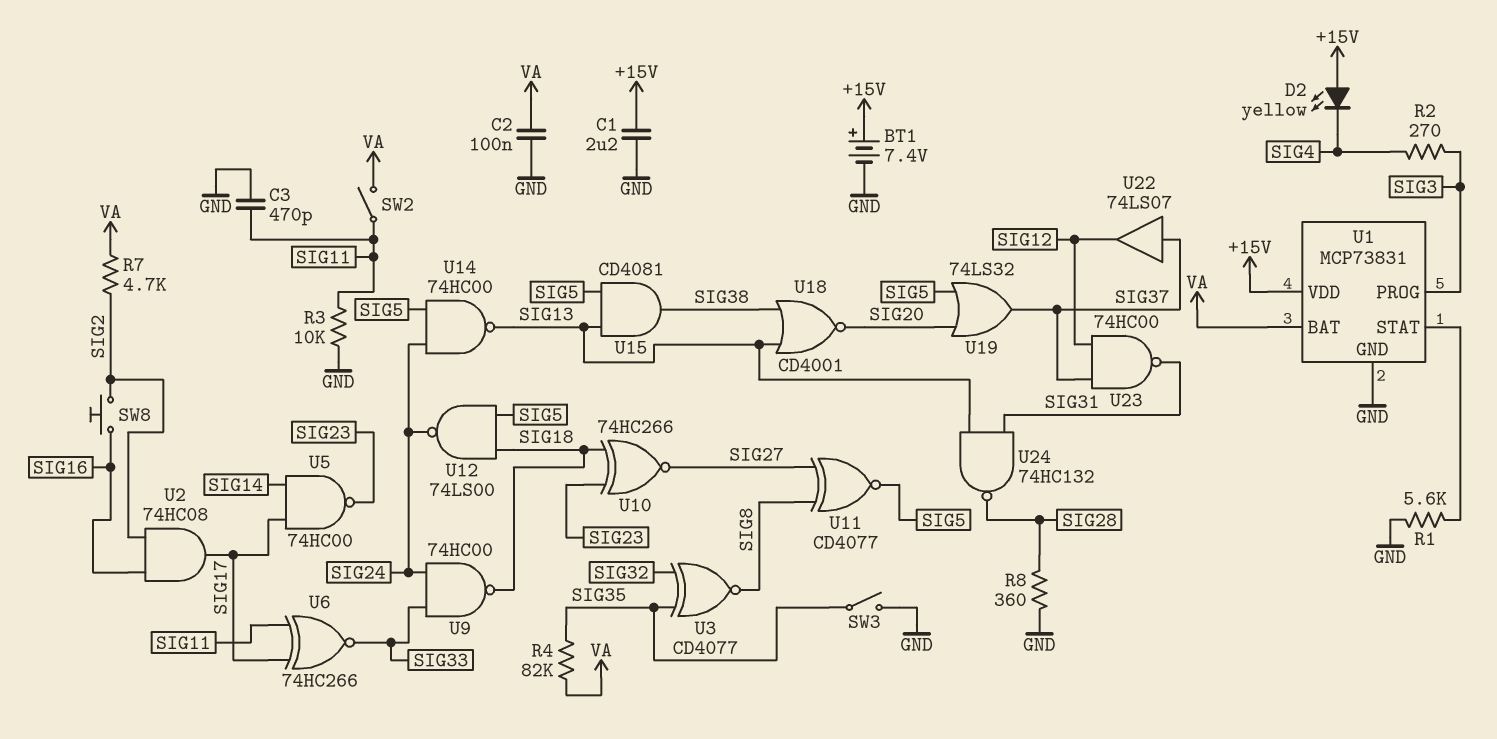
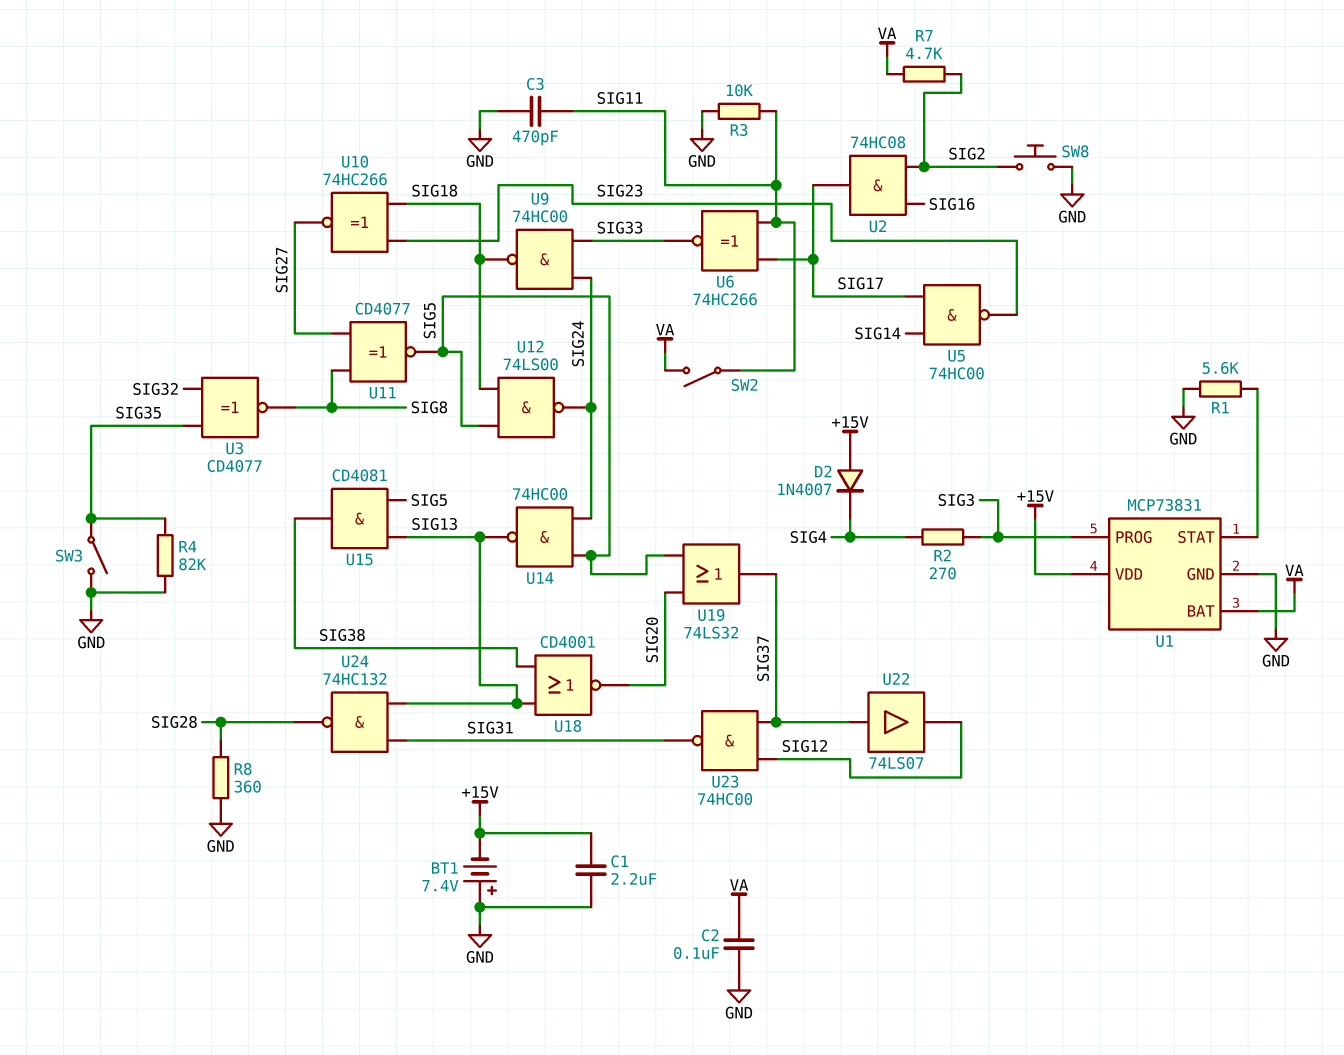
BT1: 7.4V (plus +15V, minus GND) -> 7.4V (plus GND, minus +15V)
D2: LED yellow (A +15V, K SIG4) -> diode 1N4007 (A +15V, K SIG4)
R4: 82k (SIG35, VA) -> 82k (GND, SIG35)
SW8: button (SIG2, SIG16) -> button (GND, SIG2)

